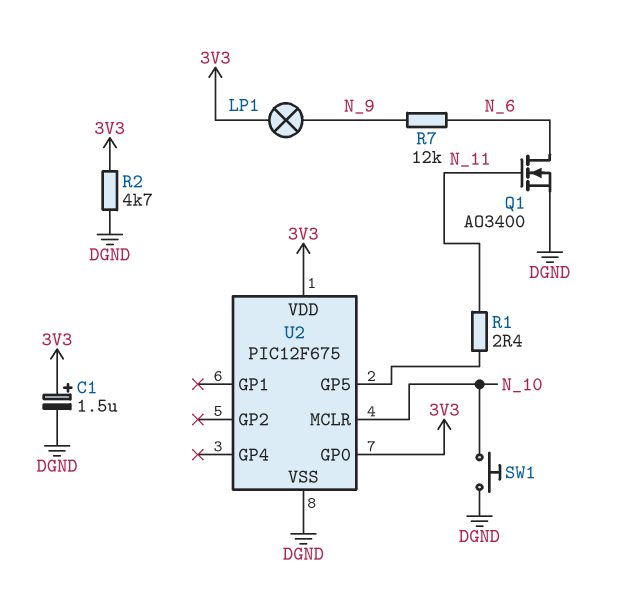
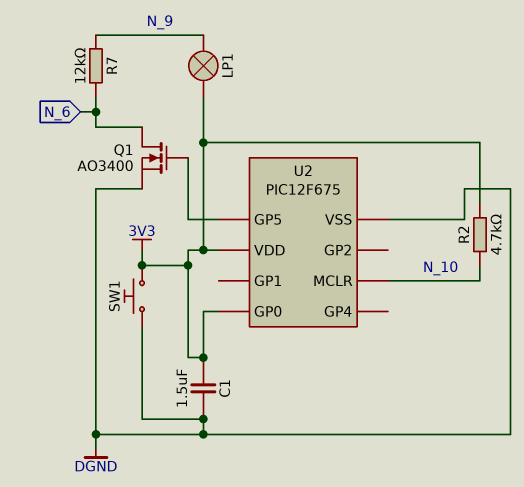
C1: 1.5uF (plus 3V3, minus DGND) -> 1.5uF (3V3, DGND)
Q1: NMOS AO3400 (G N_11, D N_6, S DGND) -> NMOS AO3400 (G U2/GP5, D N_6, S DGND)
R1: 2.4 (N_11, U2/GP5) -> none
R2: 4.7k (3V3, DGND) -> 4.7k (3V3, N_10)
SW1: button (DGND, N_10) -> button (3V3, DGND)

